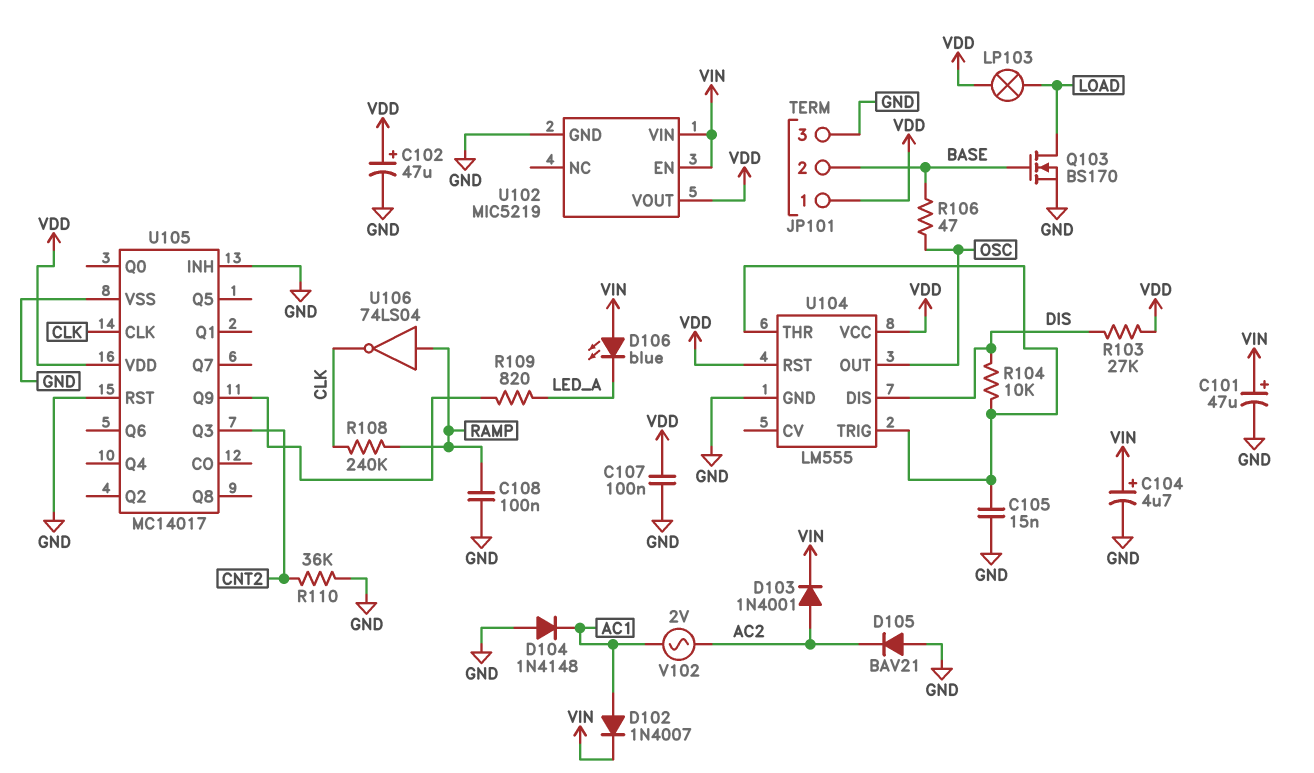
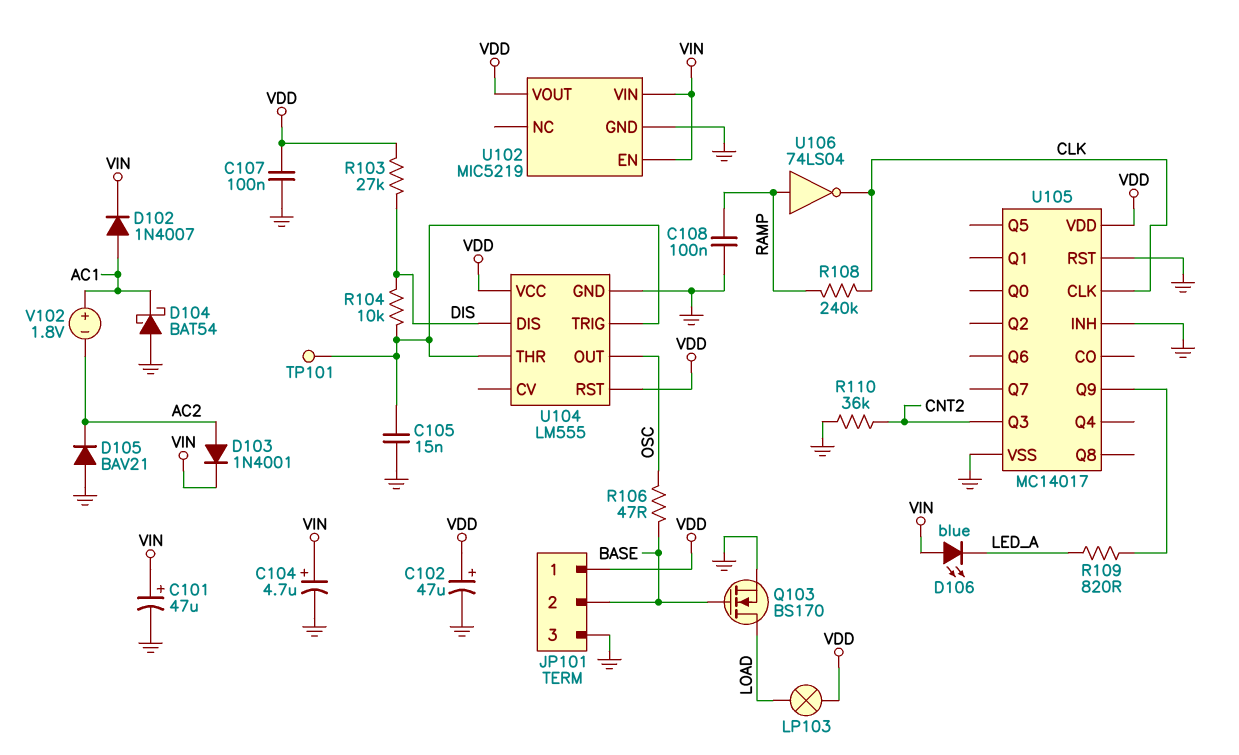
D104: diode 1N4148 (A GND, K AC1) -> schottky BAT54 (A GND, K AC1)
TP101: none -> test point (U104/THR)
V102: AC 2V (AC1, AC2) -> 1.8V (plus AC1, minus AC2)

